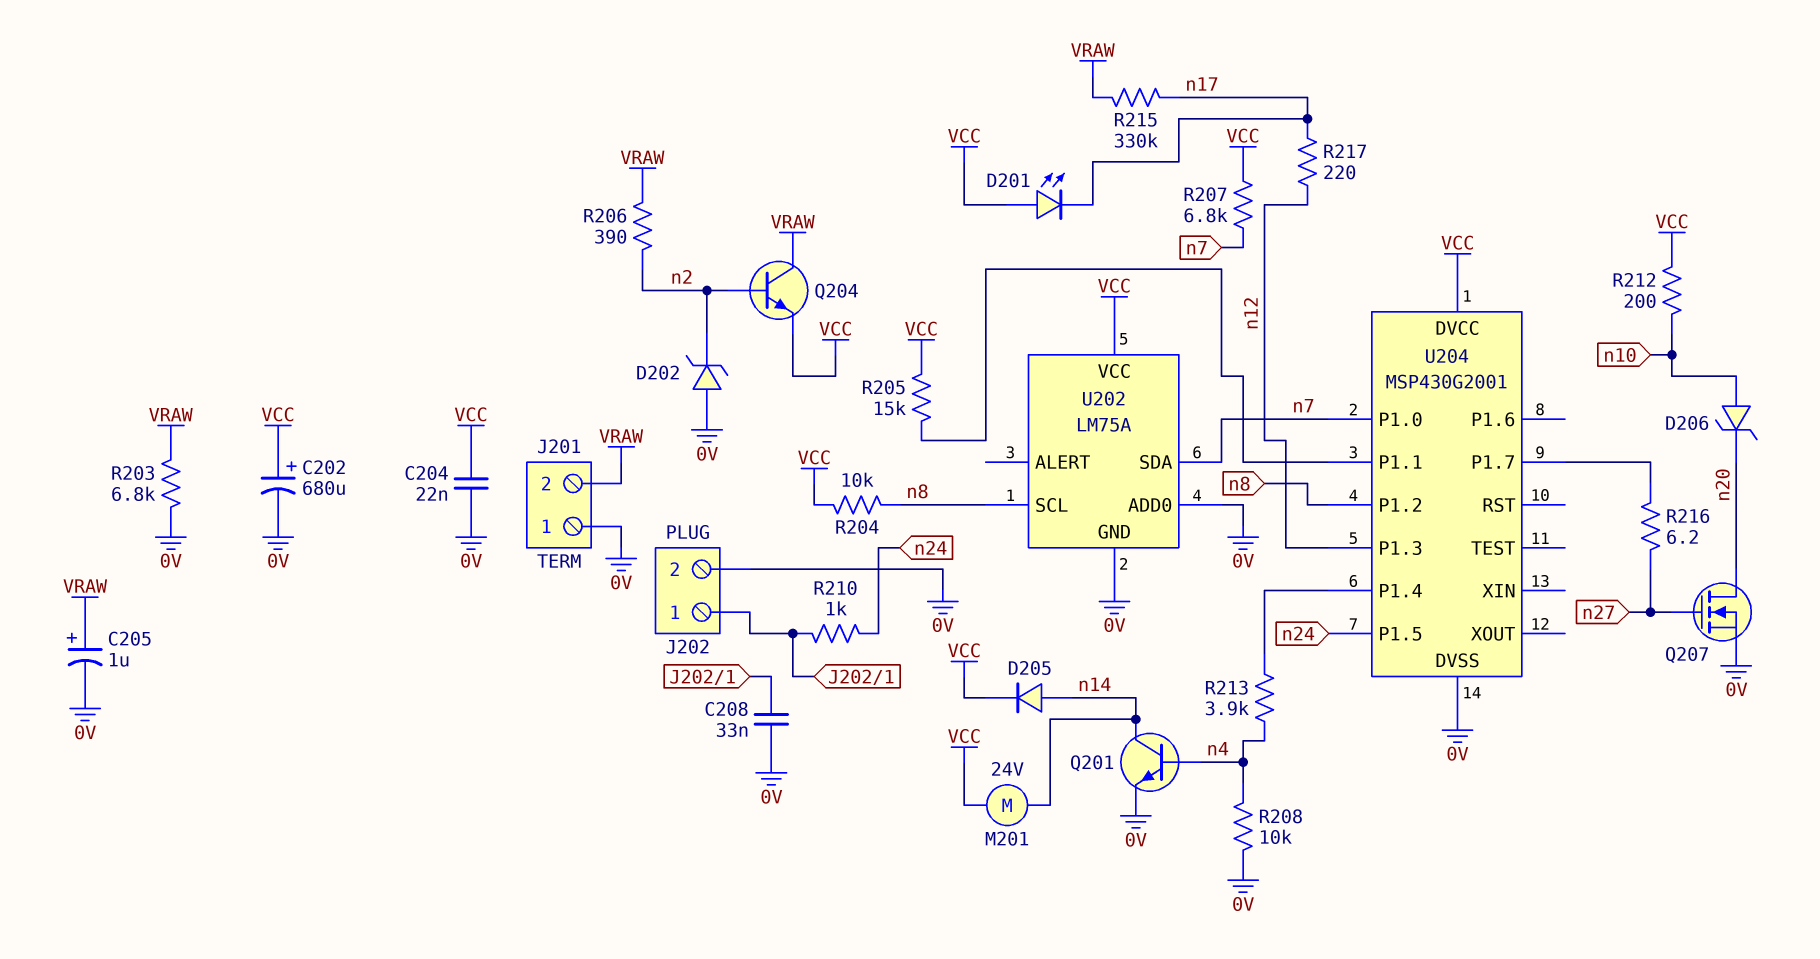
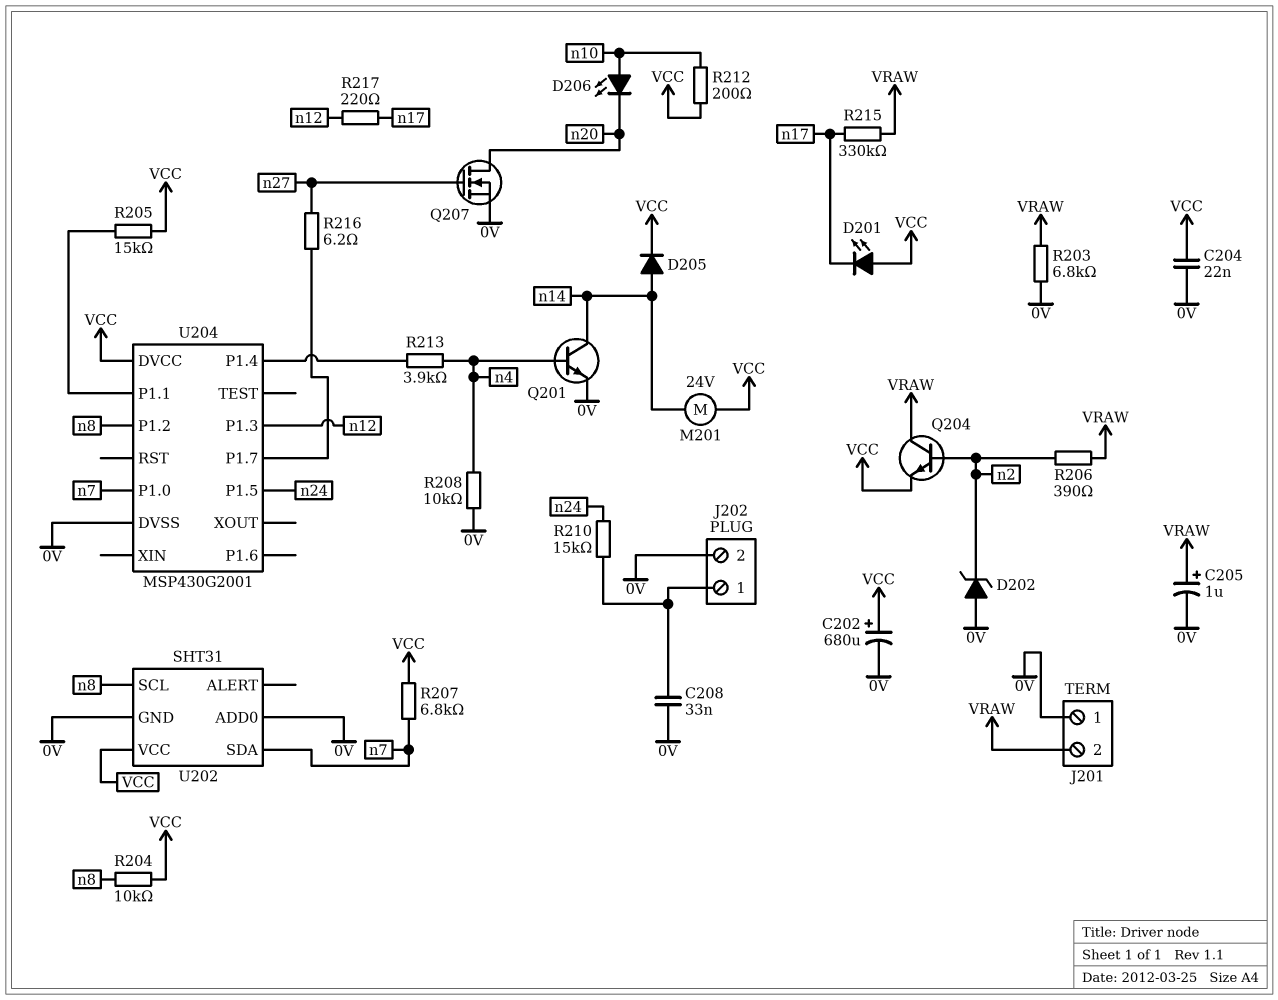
D206: zener (A n10, K n20) -> LED (A n10, K n20)
R210: 1k (J202/1, n24) -> 15k (J202/1, n24)
U202: LM75A -> SHT31

